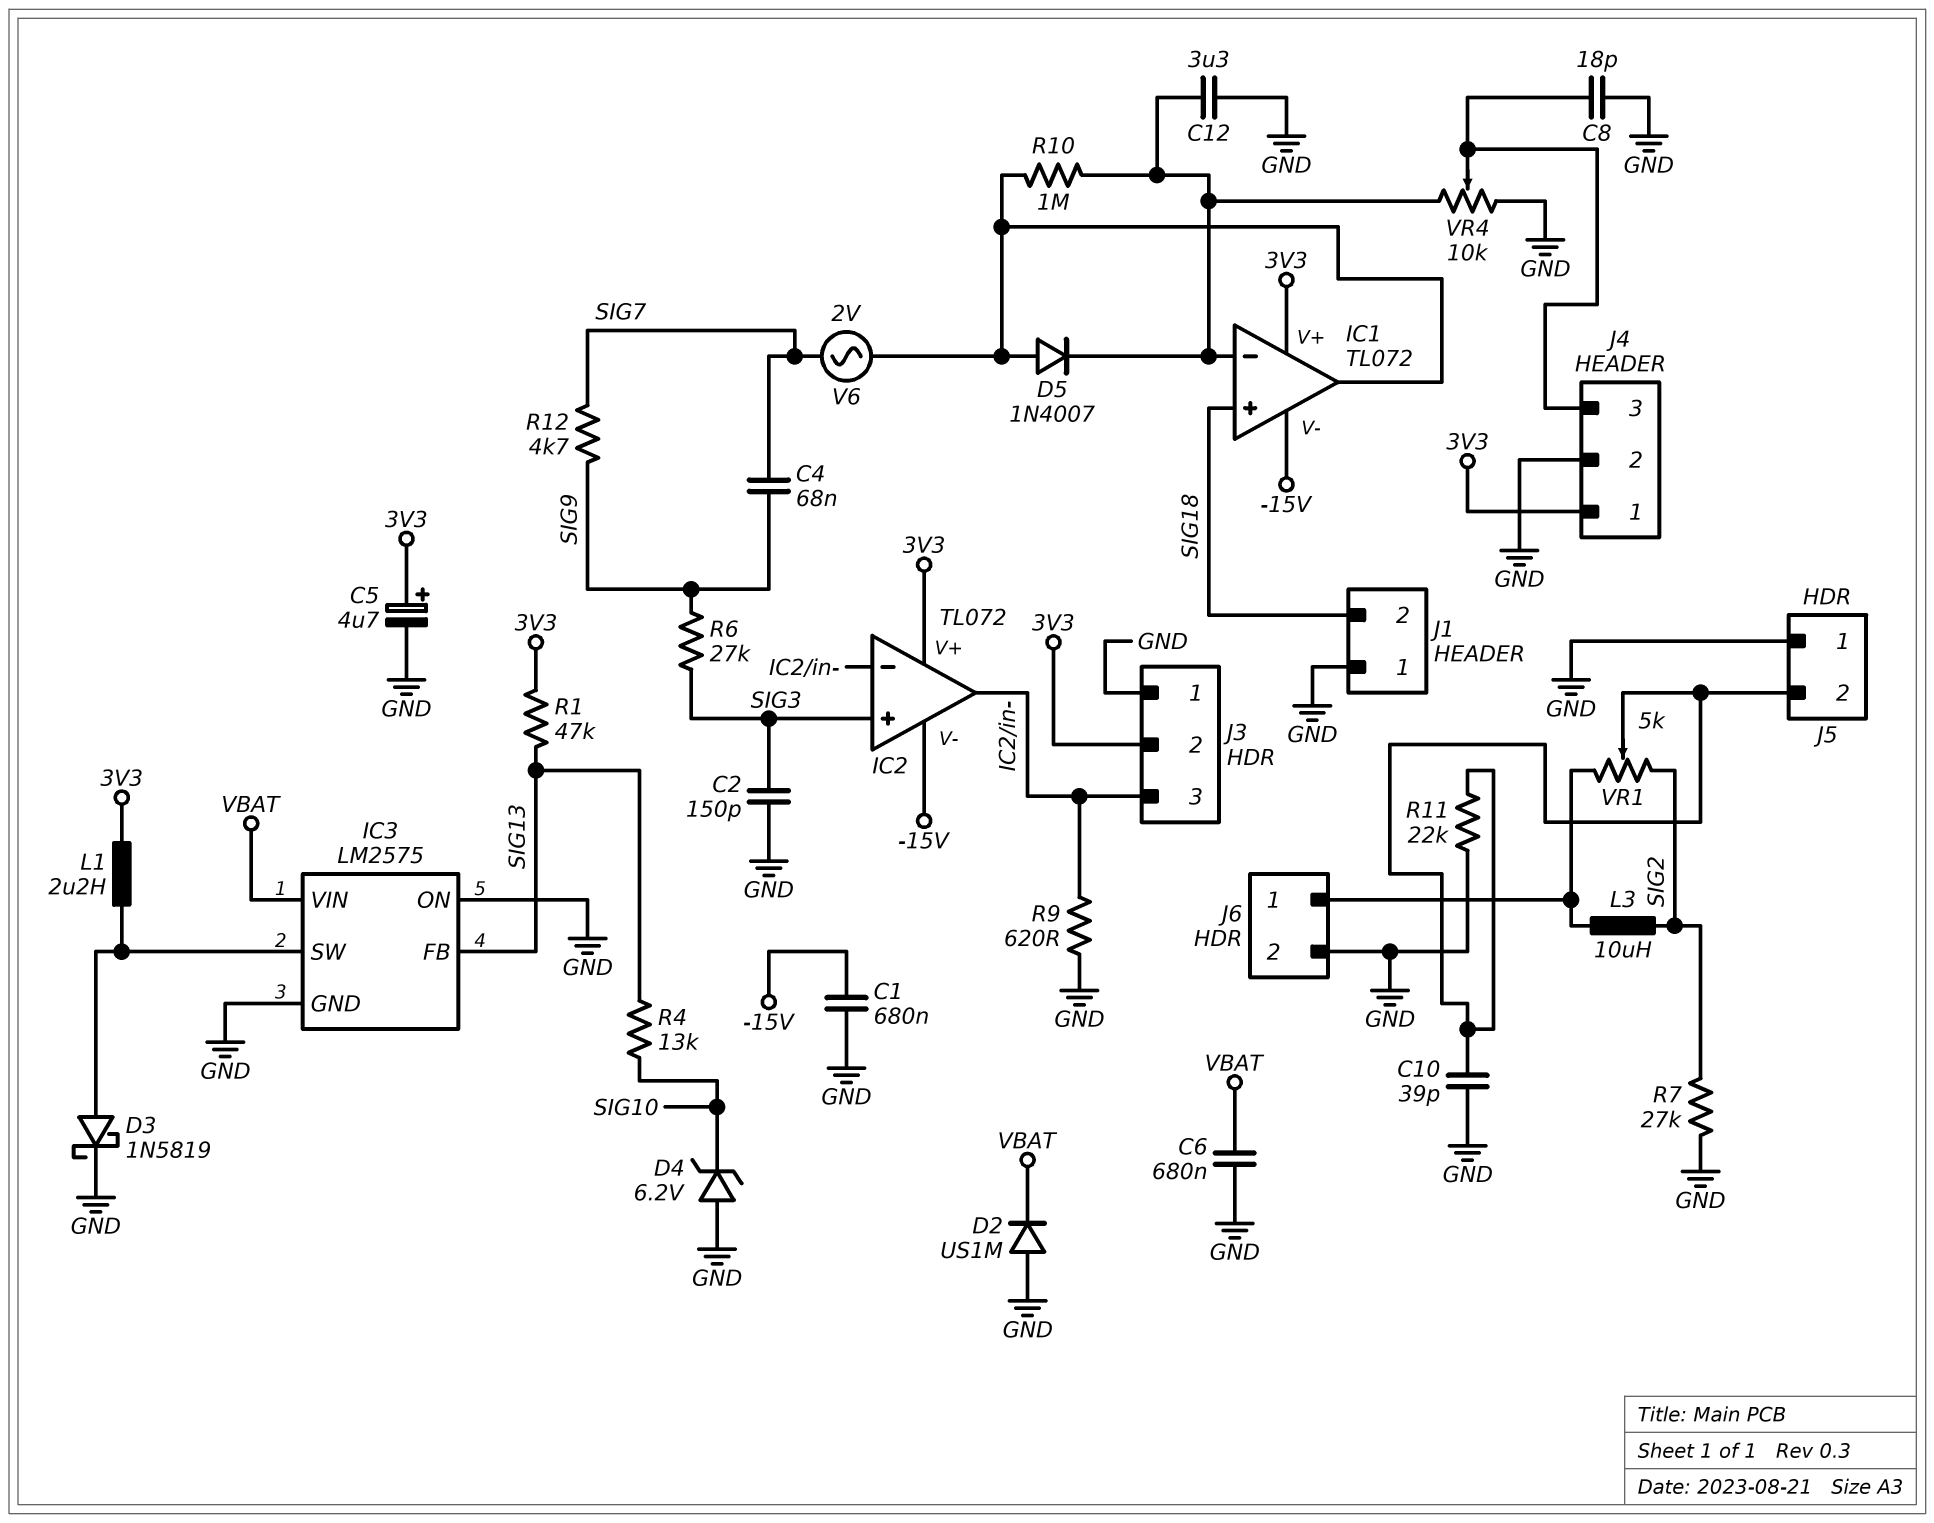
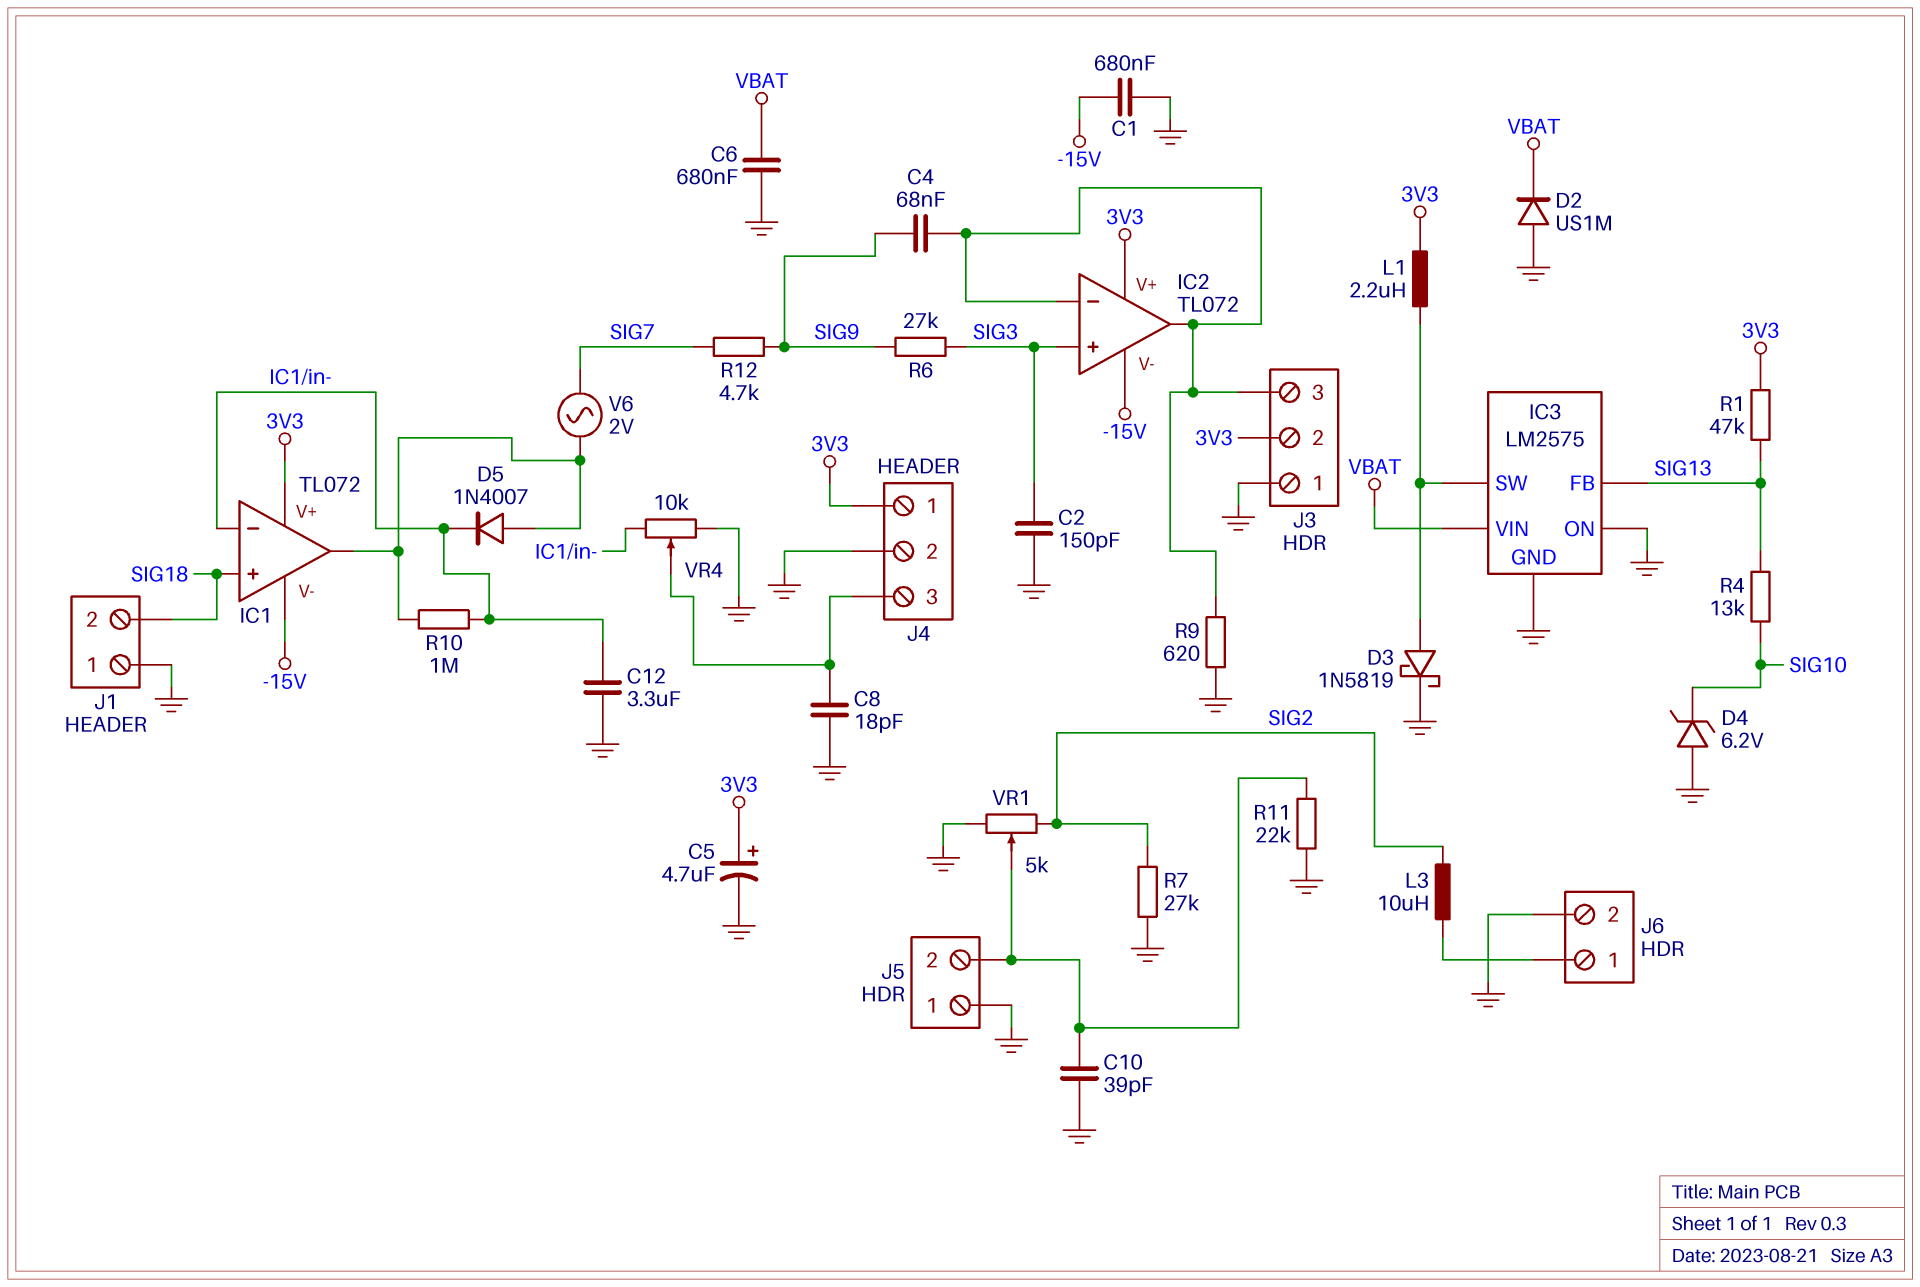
C4: 68nF (SIG7, SIG9) -> 68nF (IC2/in-, SIG9)
VR1: 5k (J6/1, SIG2, wiper J5/2) -> 5k (GND, SIG2, wiper J5/2)

